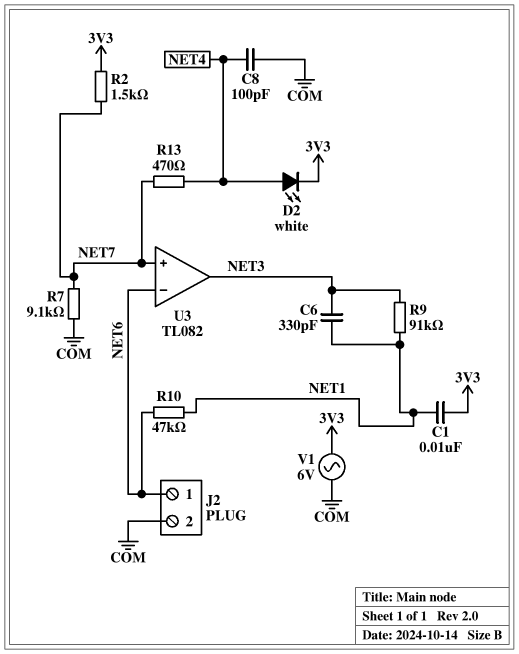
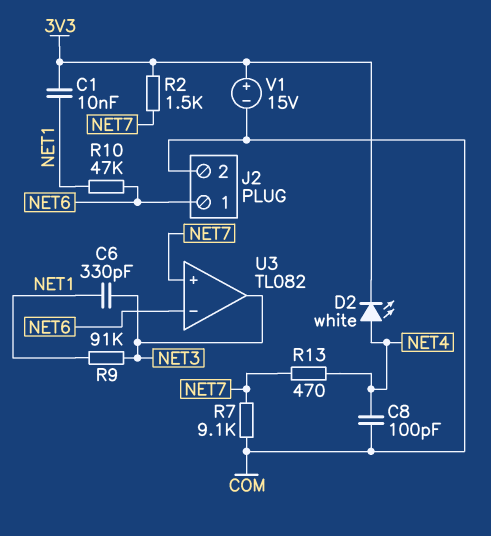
V1: AC 6V (3V3, COM) -> 15V (plus 3V3, minus COM)

